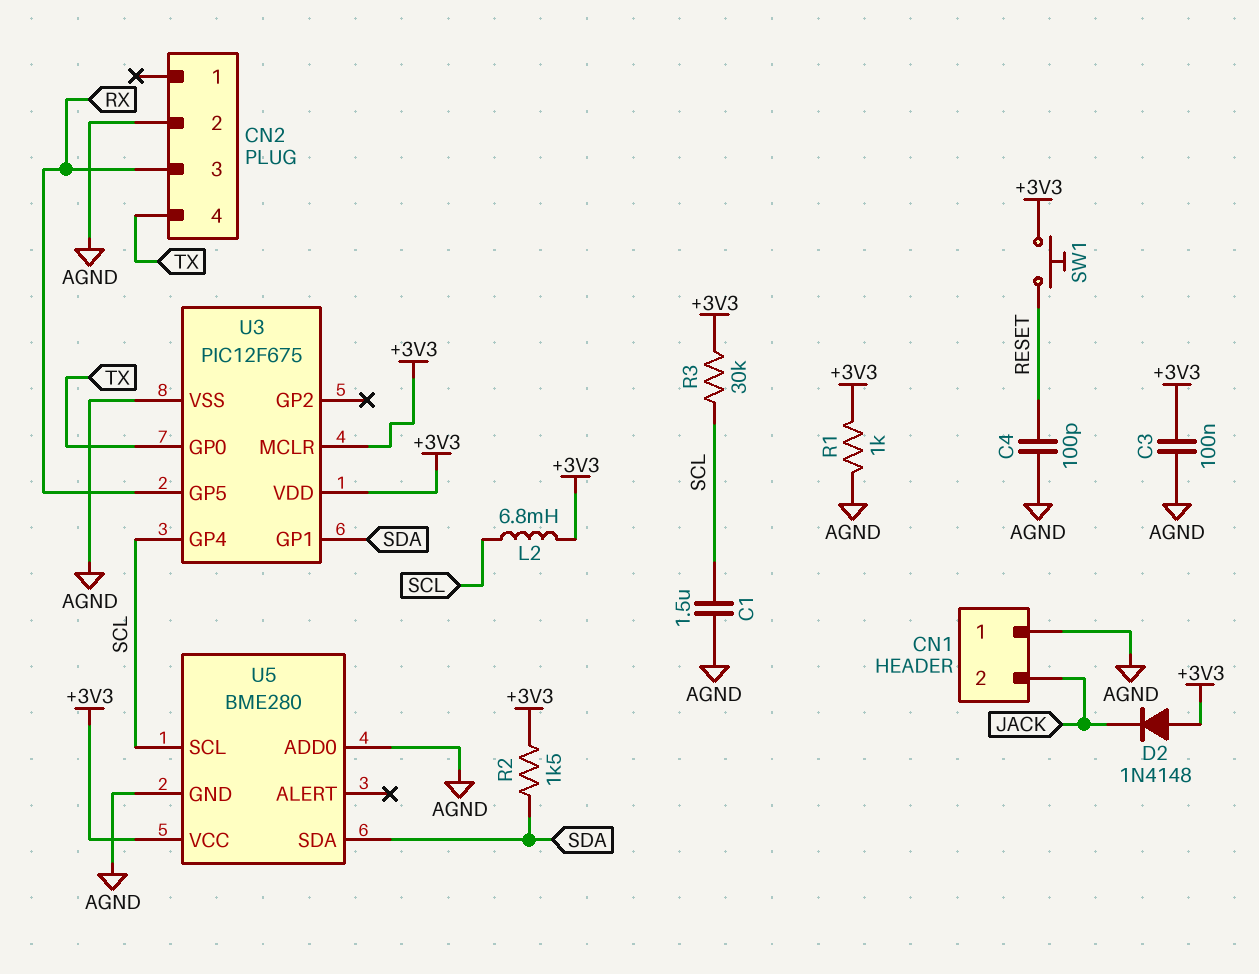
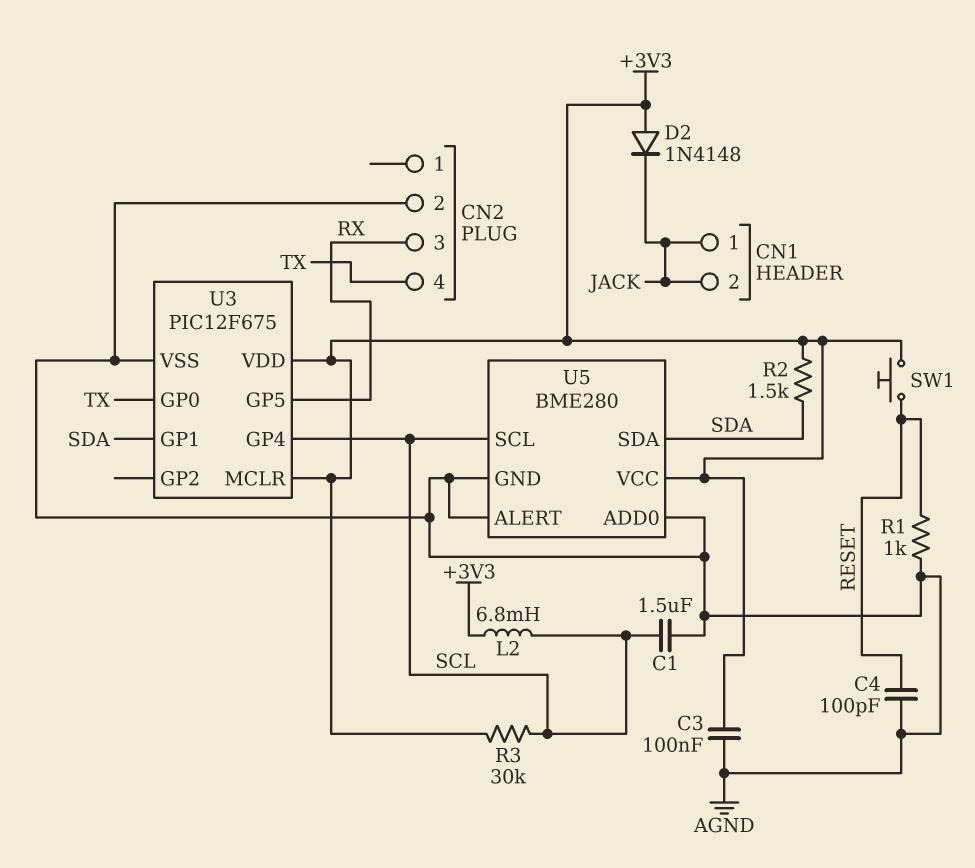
CN1 pin 1: AGND -> JACK
R1: 1k (+3V3, AGND) -> 1k (AGND, RESET)
U5 pin ALERT: none -> AGND

